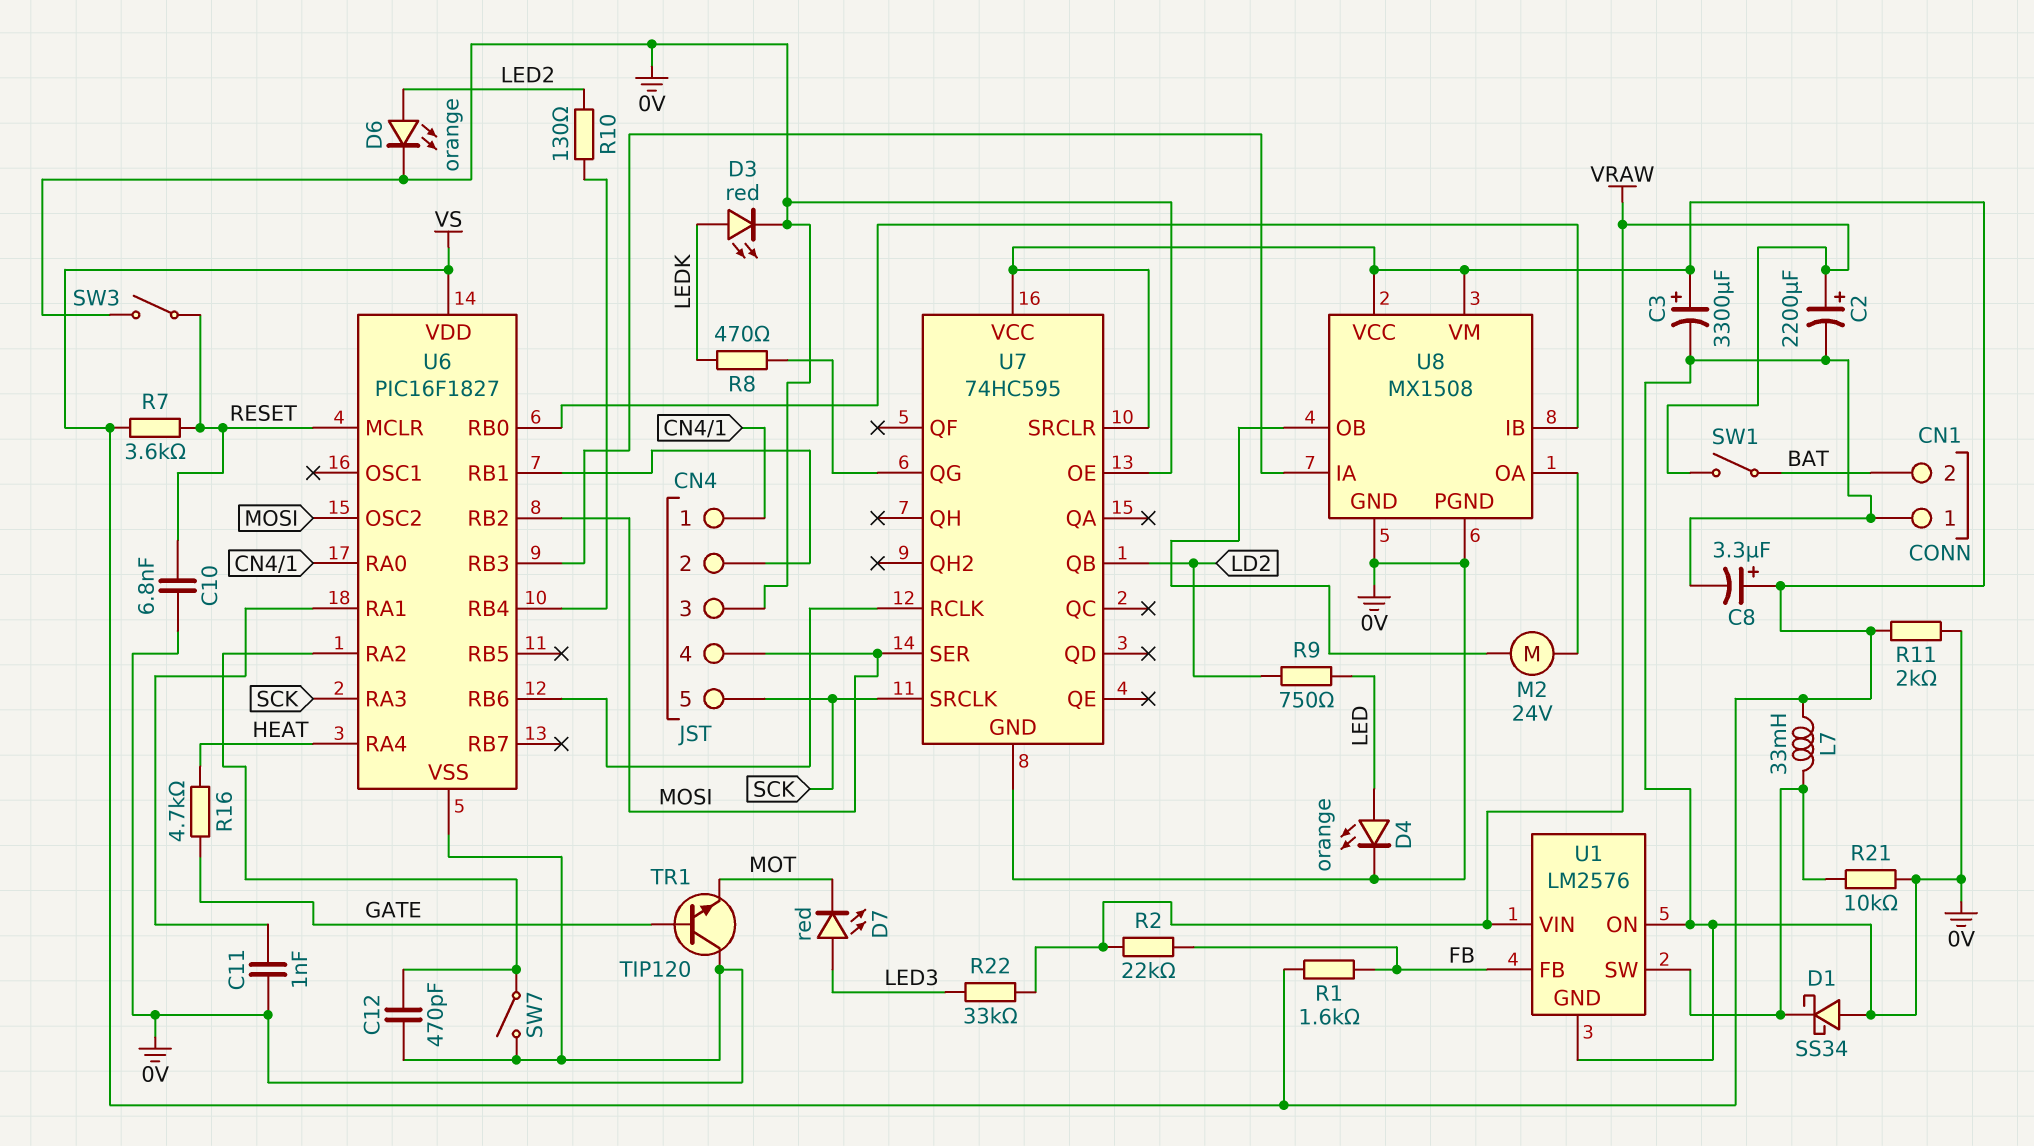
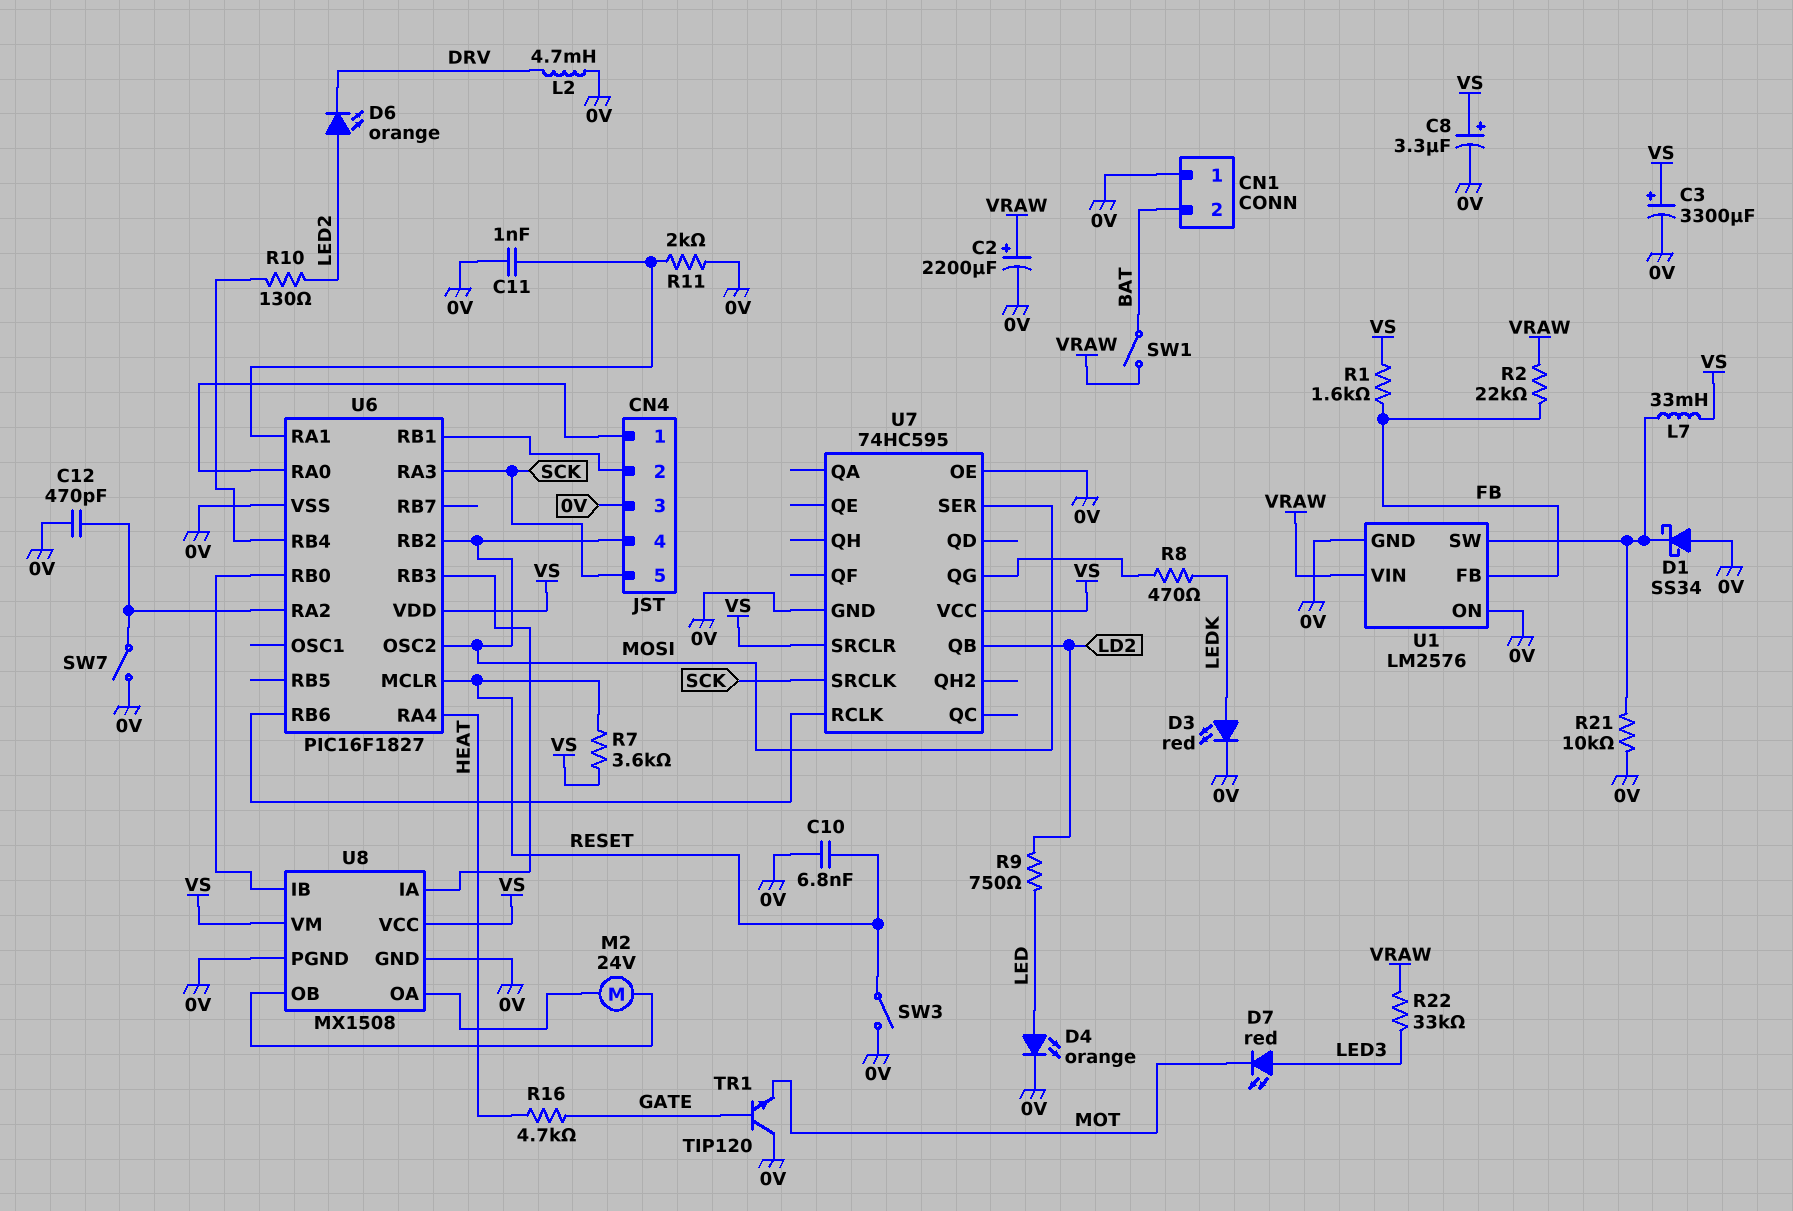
D6: LED orange (A LED2, K 0V) -> LED orange (A LED2, K DRV)
L2: none -> 4.7mH (0V, DRV)
R11: 2k (0V, VS) -> 2k (0V, U6/RA1)

